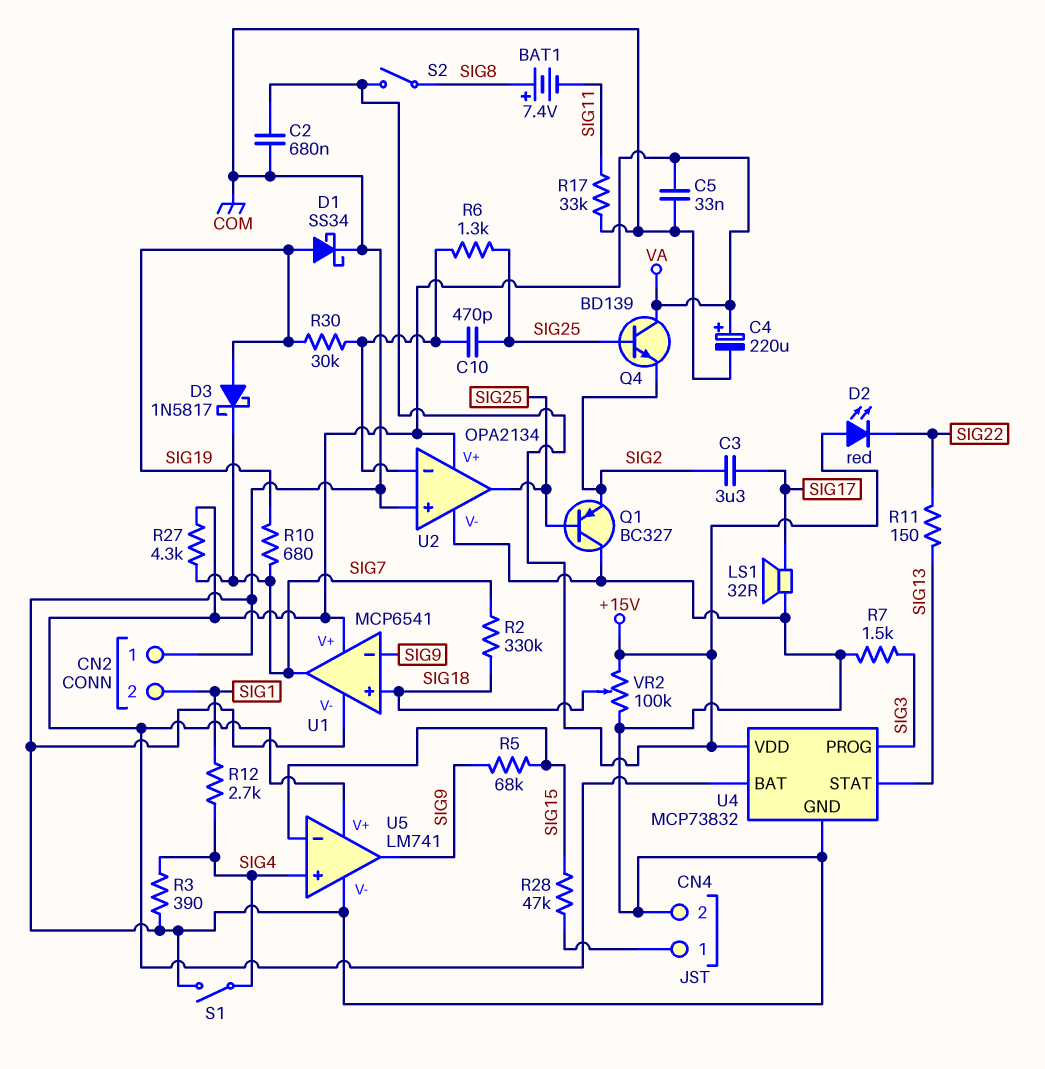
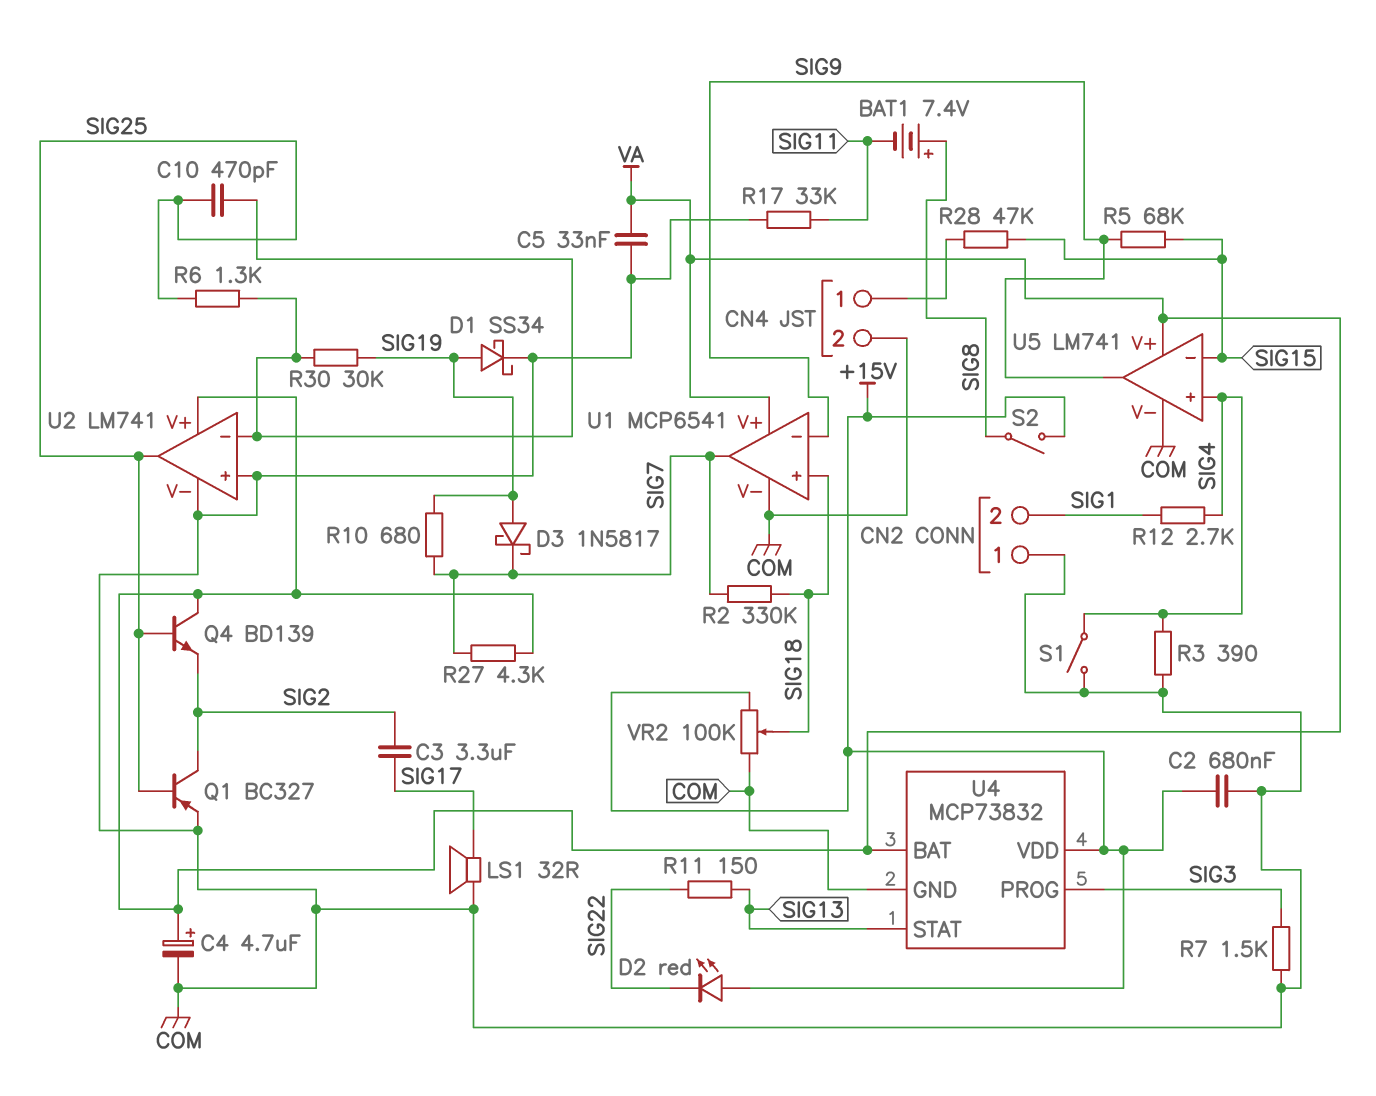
C4: 220uF (plus VA, minus COM) -> 4.7uF (plus VA, minus COM)
Q1: PNP BC327 (B SIG25, C COM, E SIG2) -> PNP BC327 (B SIG25, C SIG2, E COM)
U2: OPA2134 -> LM741

